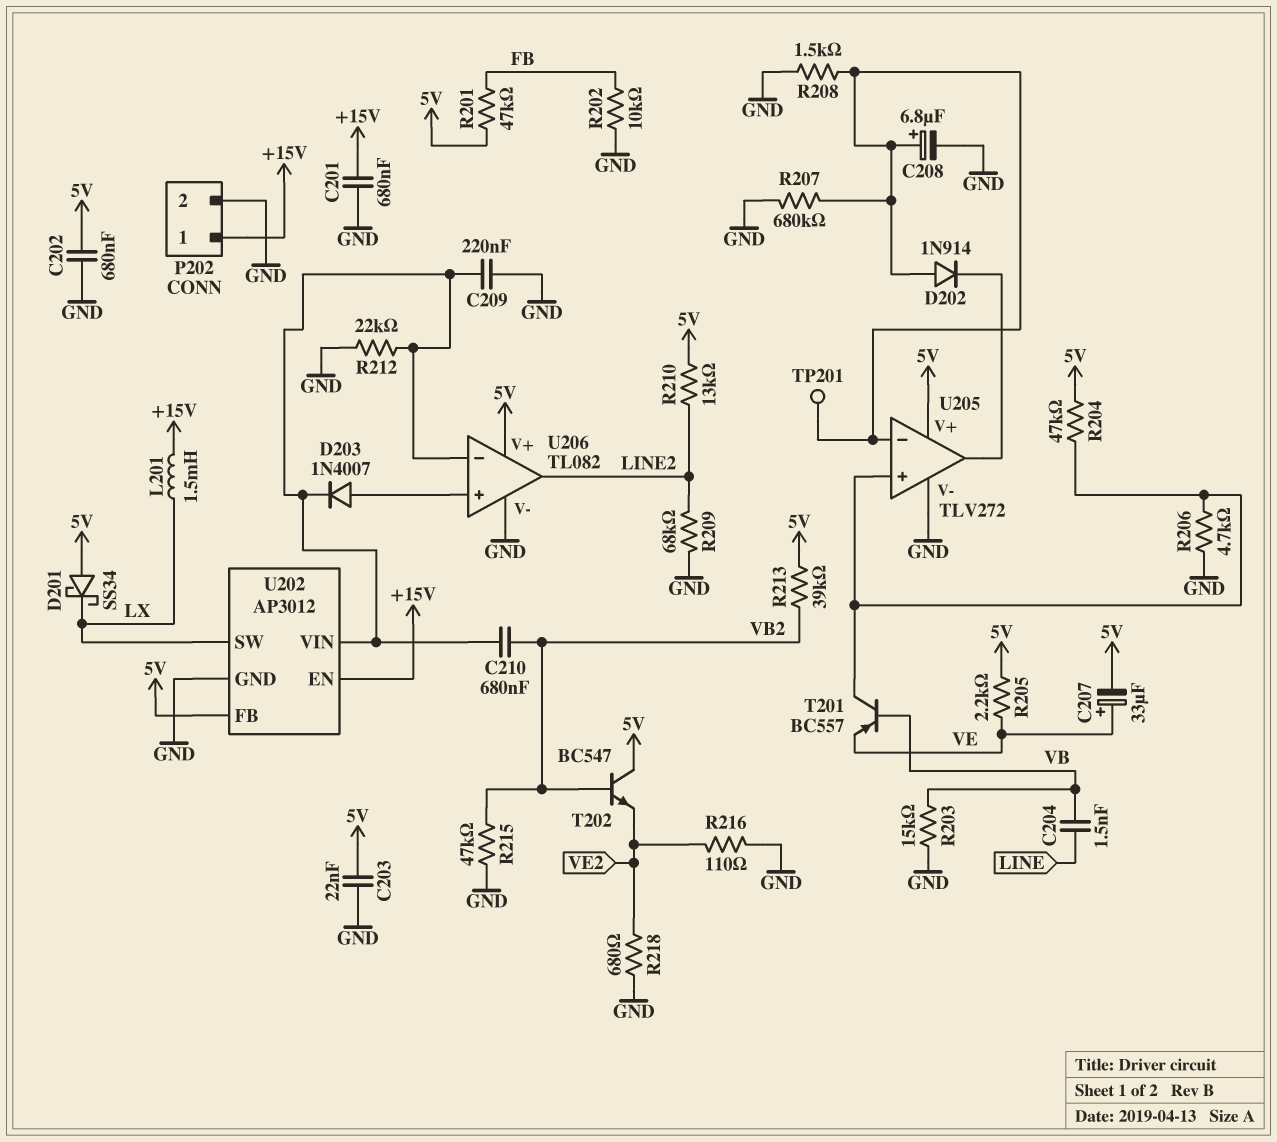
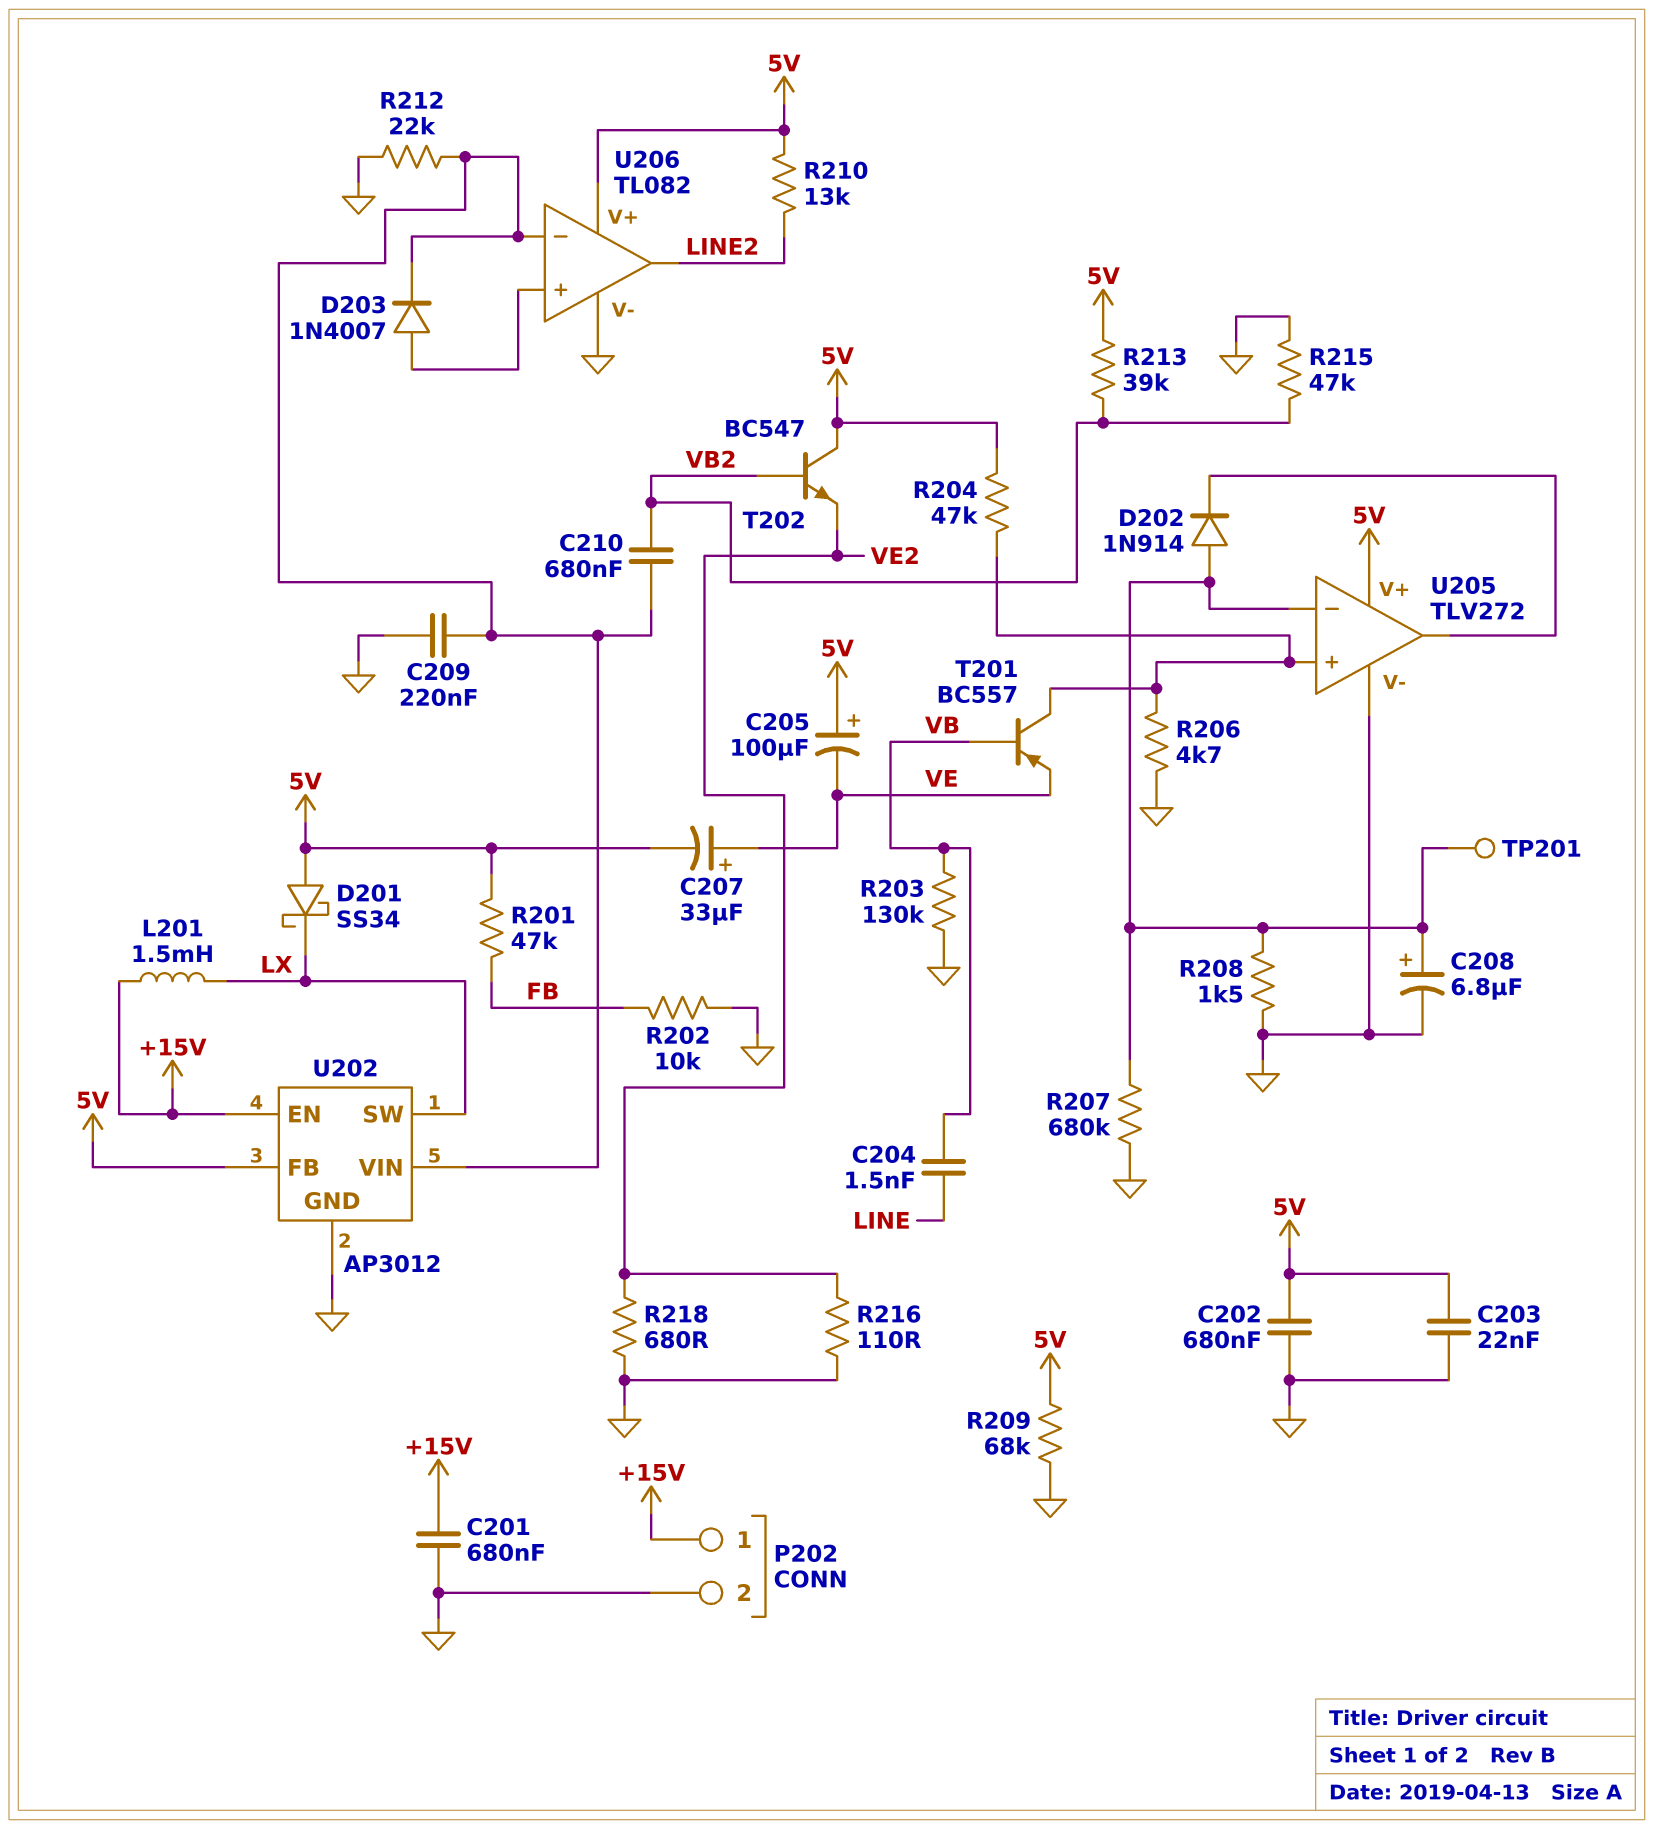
C205: none -> 100uF (plus 5V, minus VE)
R203: 15k (GND, VB) -> 130k (GND, VB)
R205: 2.2k (5V, VE) -> none
R209: 68k (GND, LINE2) -> 68k (5V, GND)

